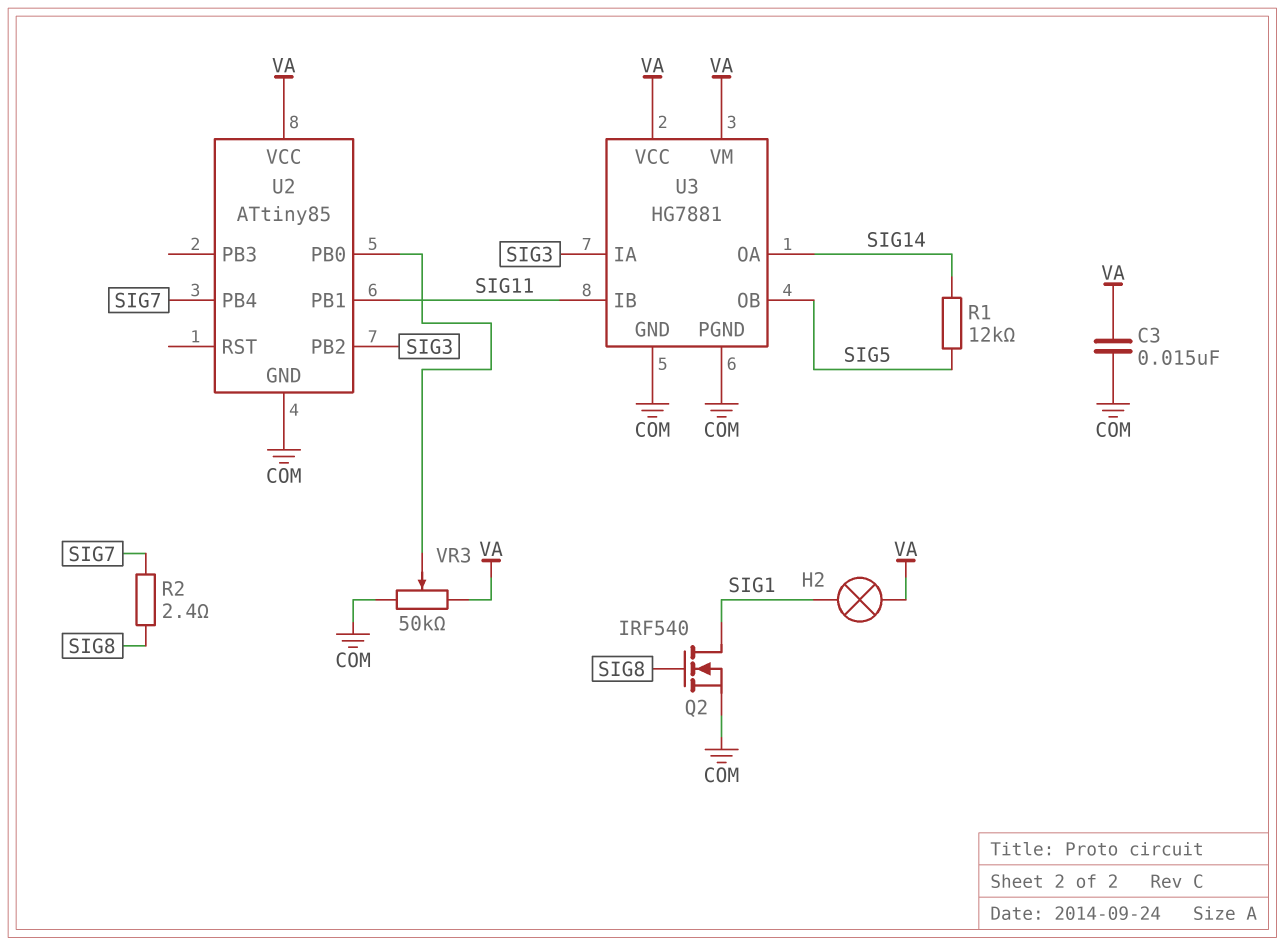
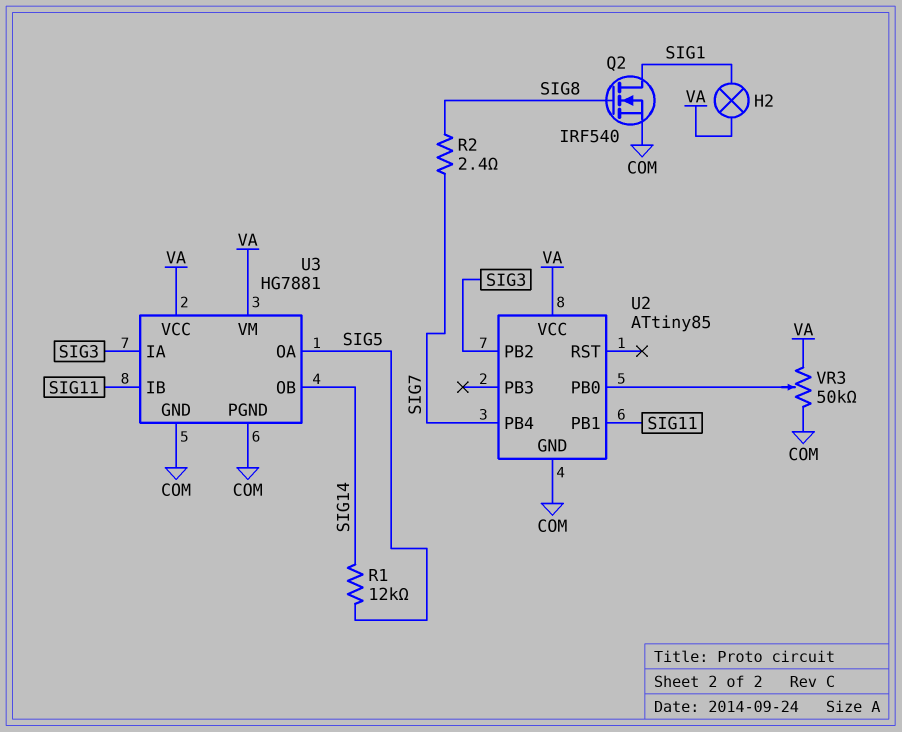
C3: 15nF (COM, VA) -> none
U3 pin OA: SIG14 -> SIG5
U3 pin OB: SIG5 -> SIG14

